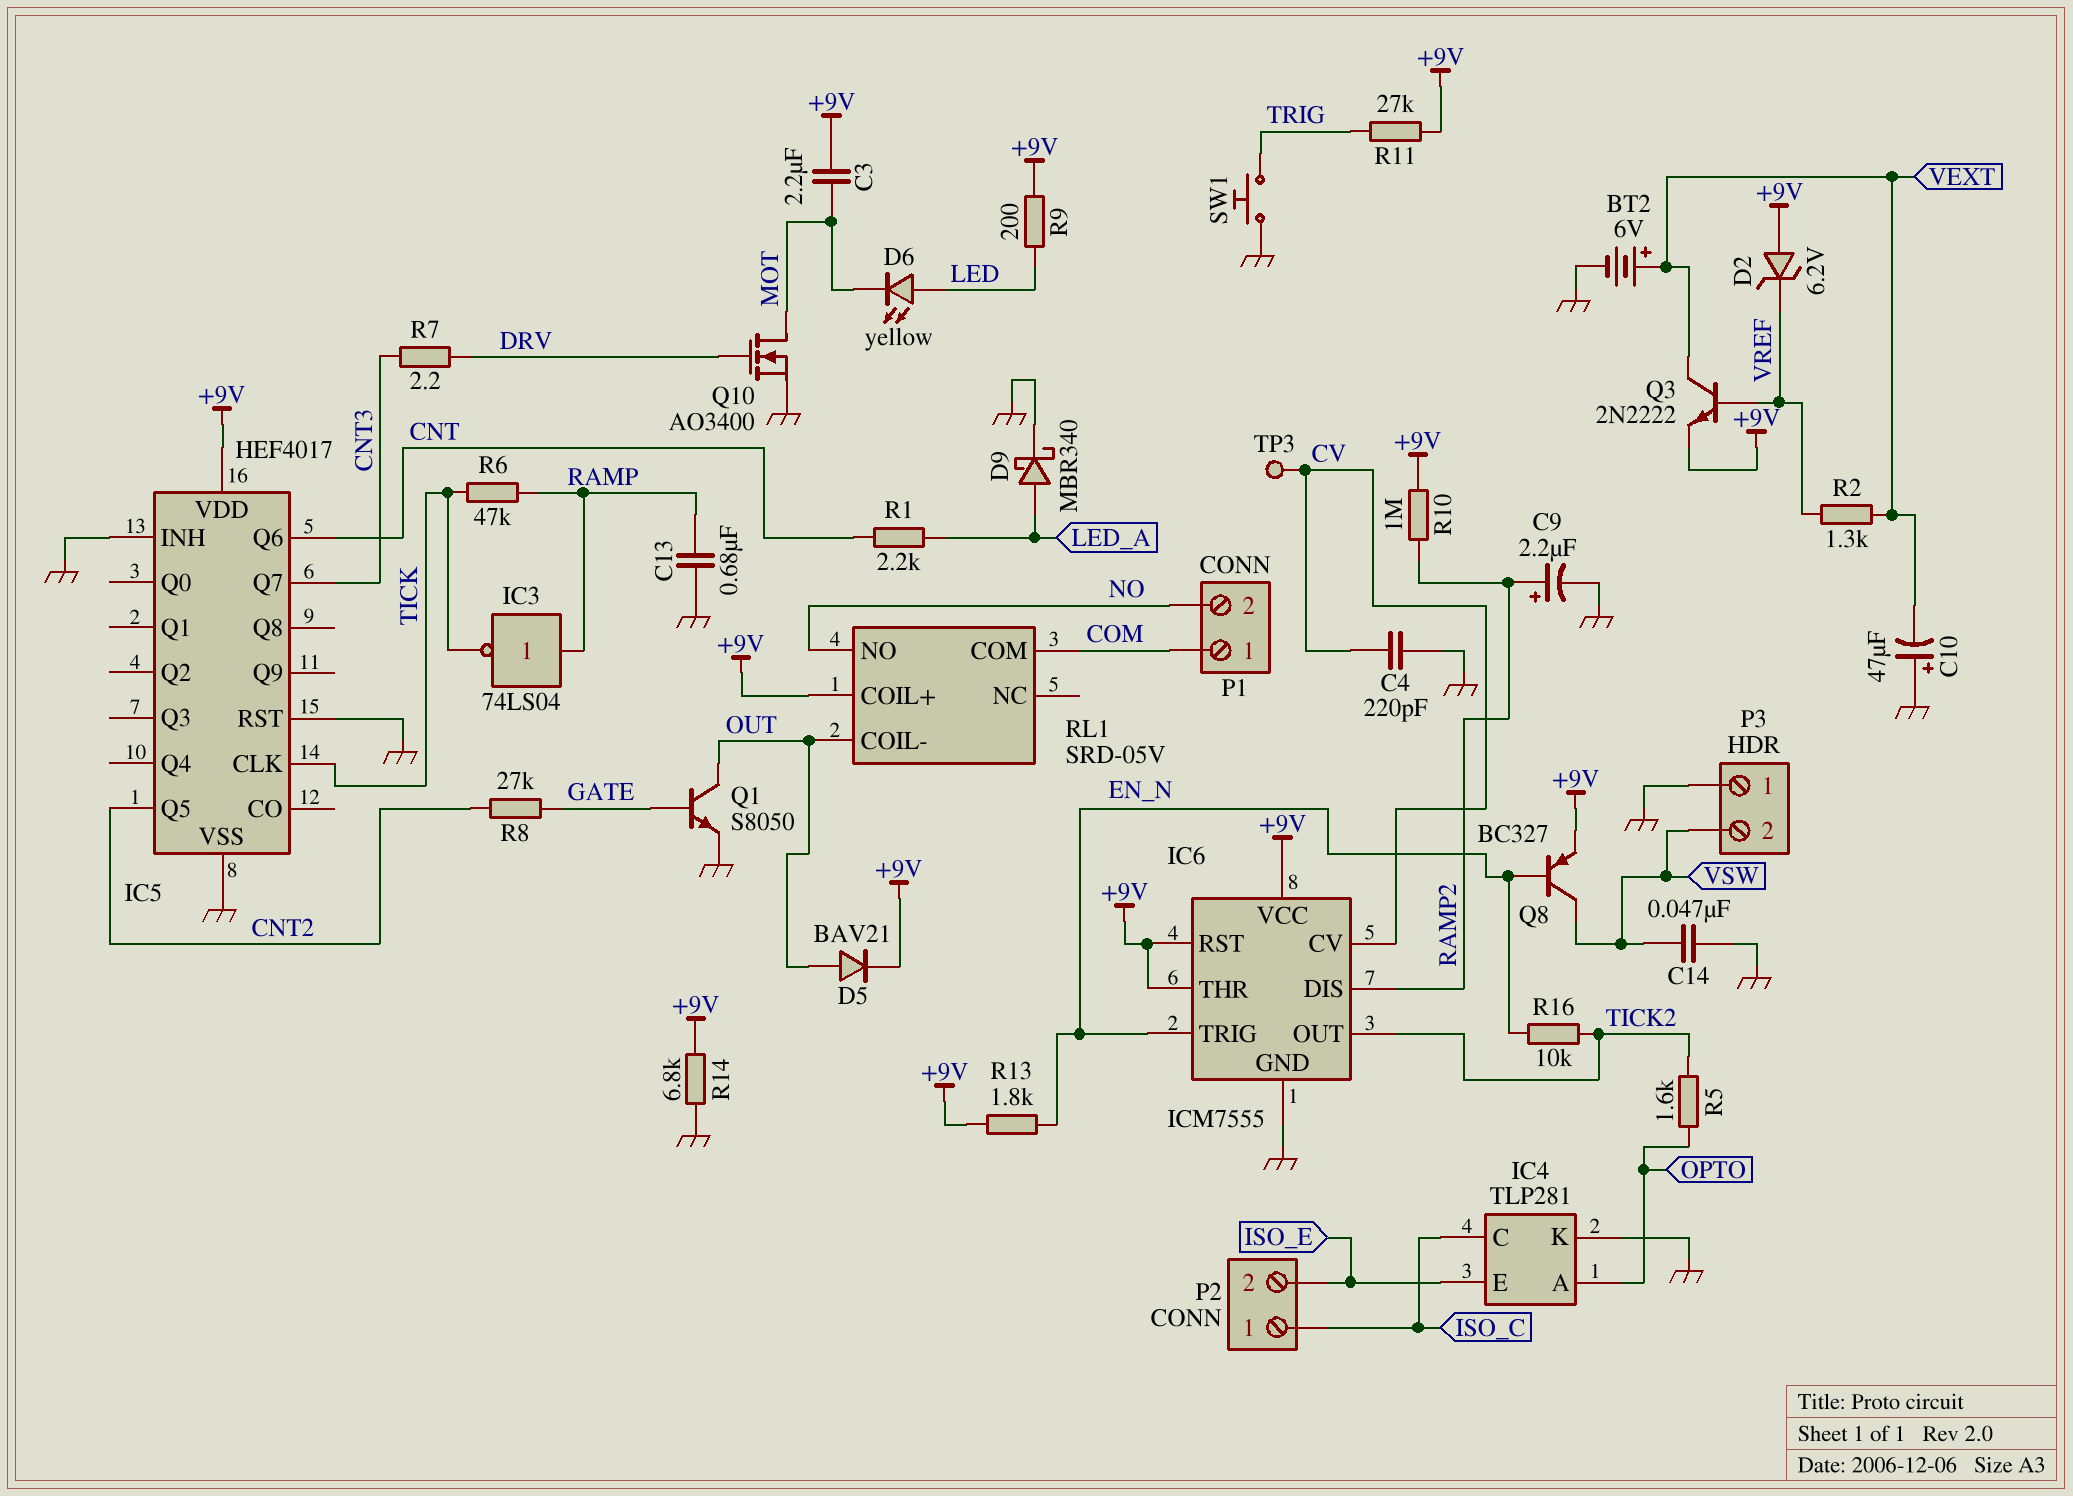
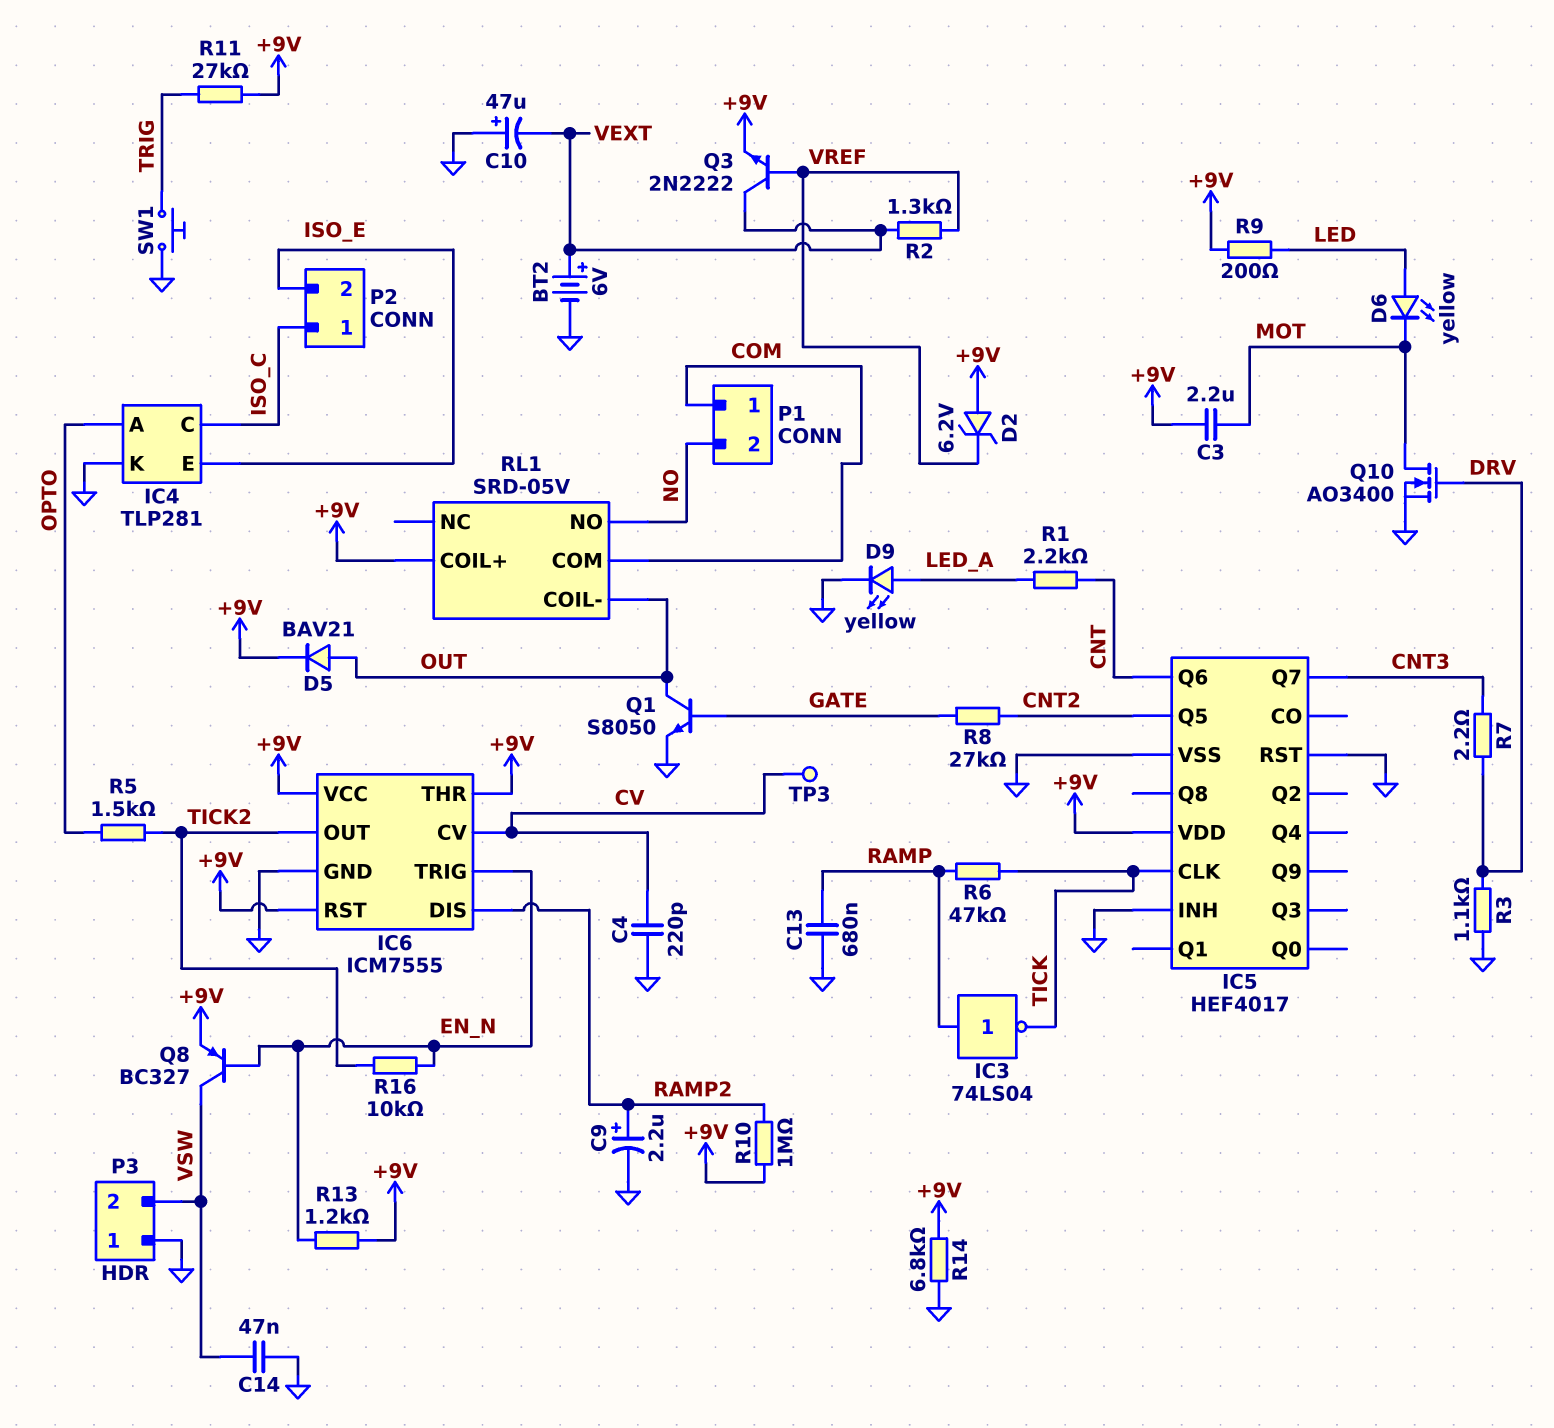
D9: schottky MBR340 (A LED_A, K GND) -> LED yellow (A LED_A, K GND)
R3: none -> 1.1k (DRV, GND)
R5: 1.6k (OPTO, TICK2) -> 1.5k (OPTO, TICK2)
R13: 1.8k (+9V, EN_N) -> 1.2k (+9V, EN_N)

